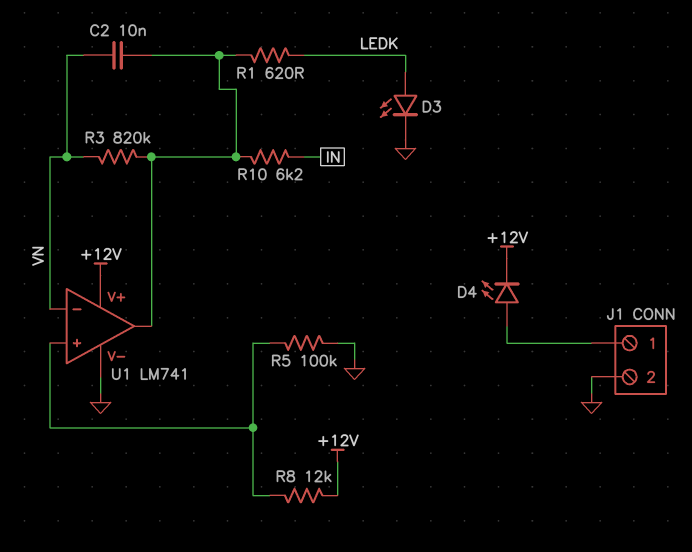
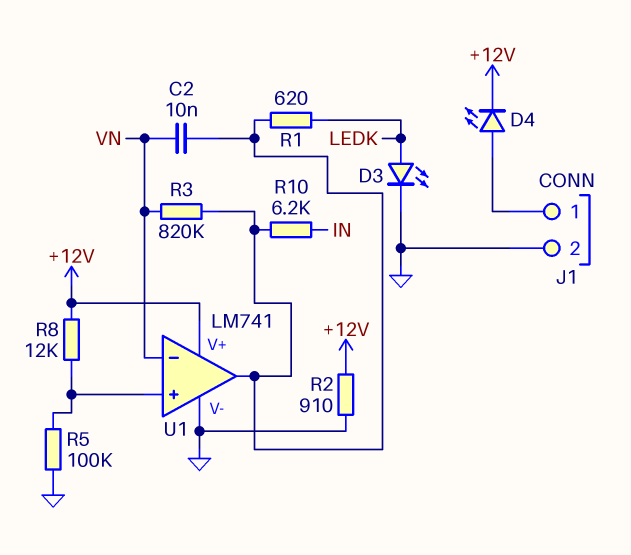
R2: none -> 910 (+12V, GND)

